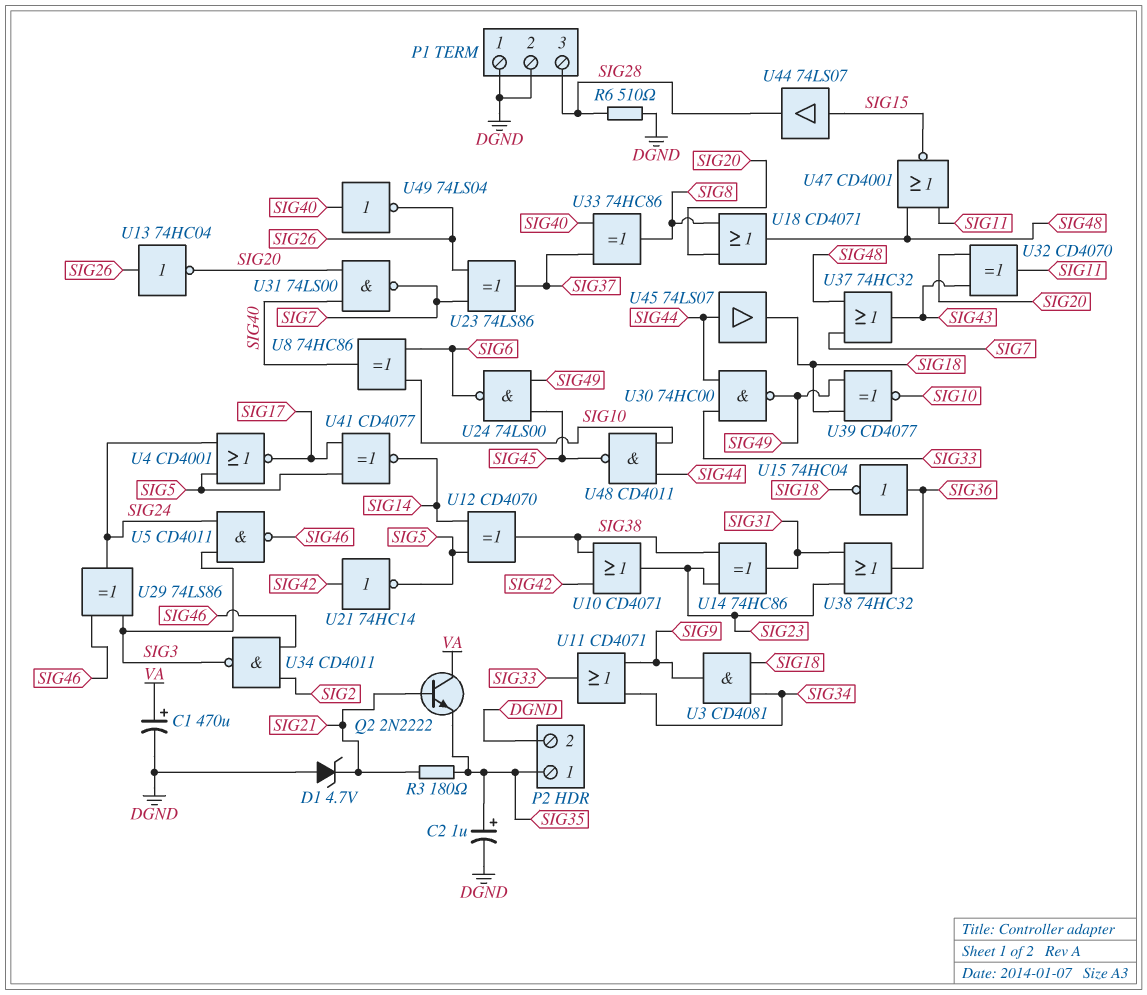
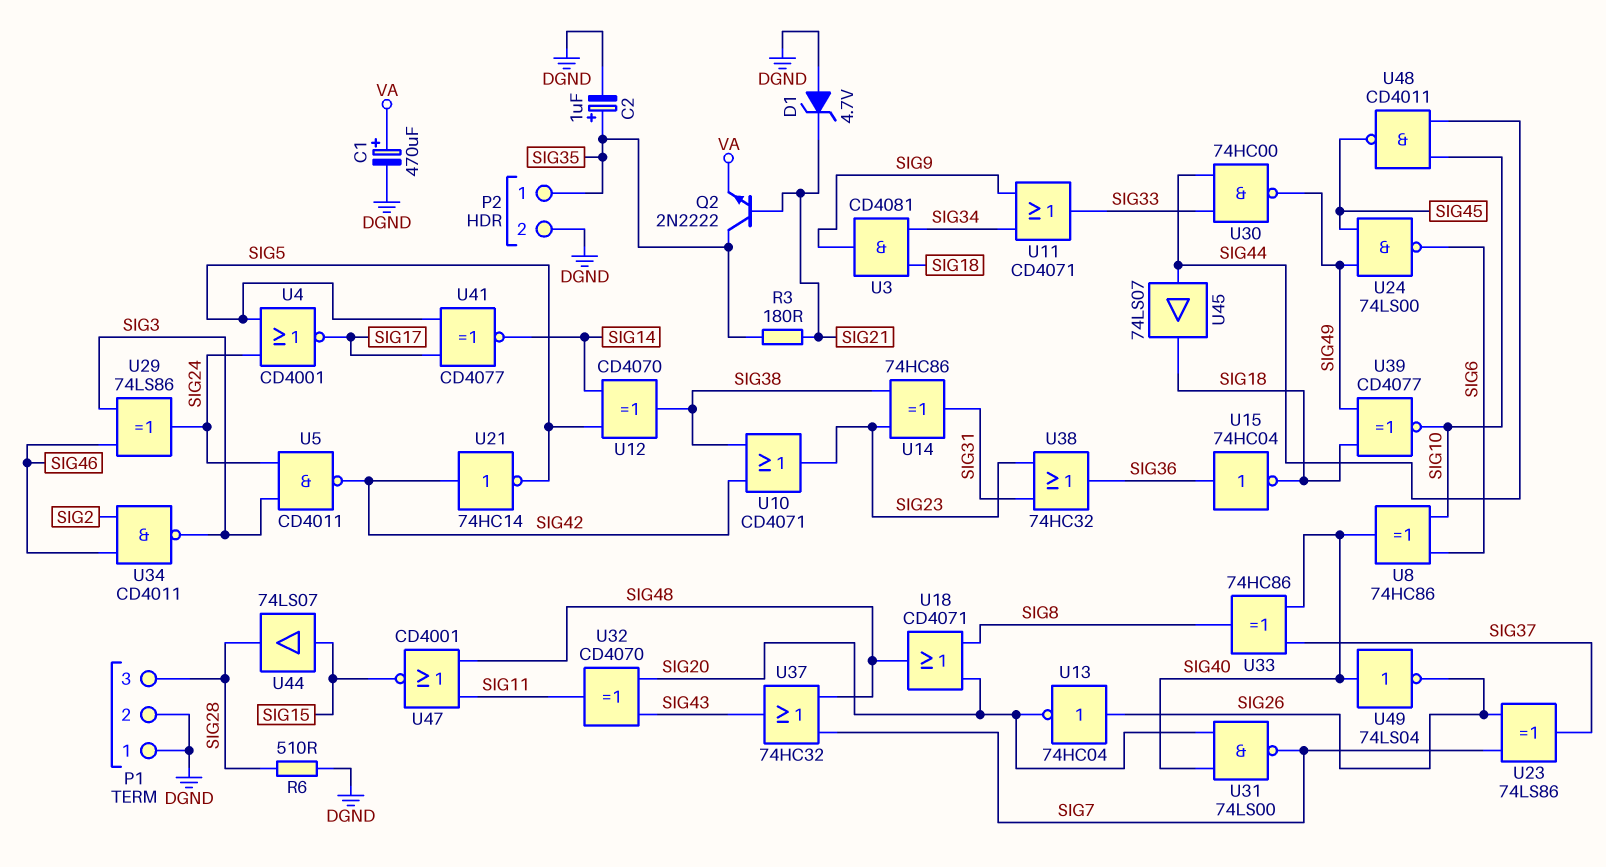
Q2: NPN 2N2222 (B SIG21, C VA, E SIG35) -> NPN 2N2222 (B SIG21, C SIG35, E VA)
U5: NAND CD4011 (in SIG3, in SIG24, out SIG46) -> NAND CD4011 (in SIG3, in SIG24, out SIG42)

